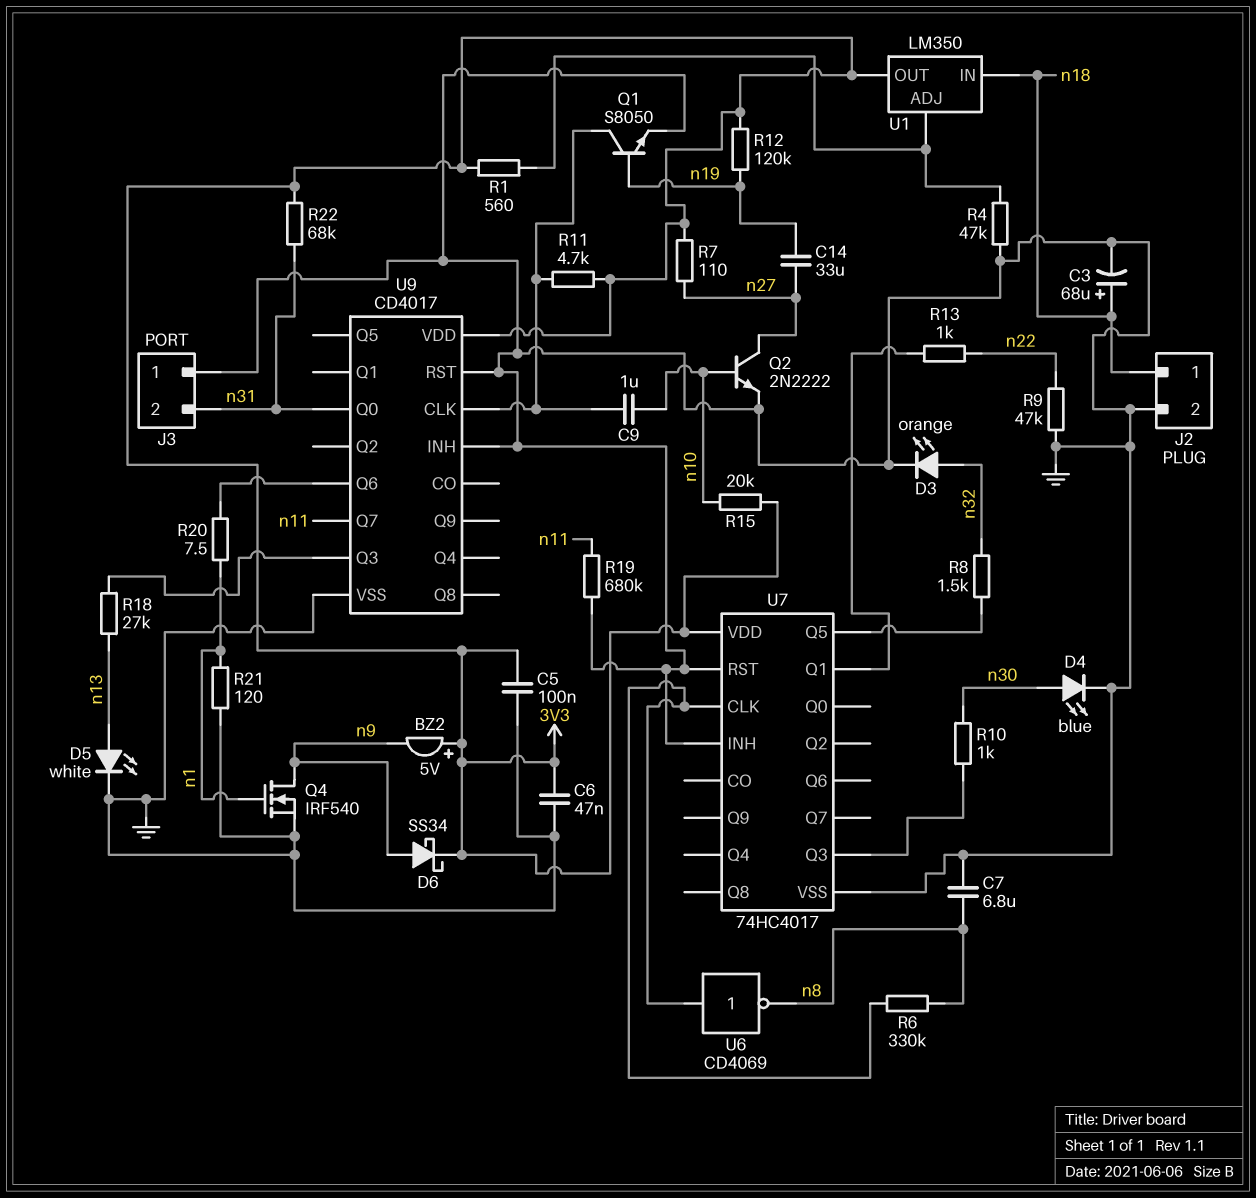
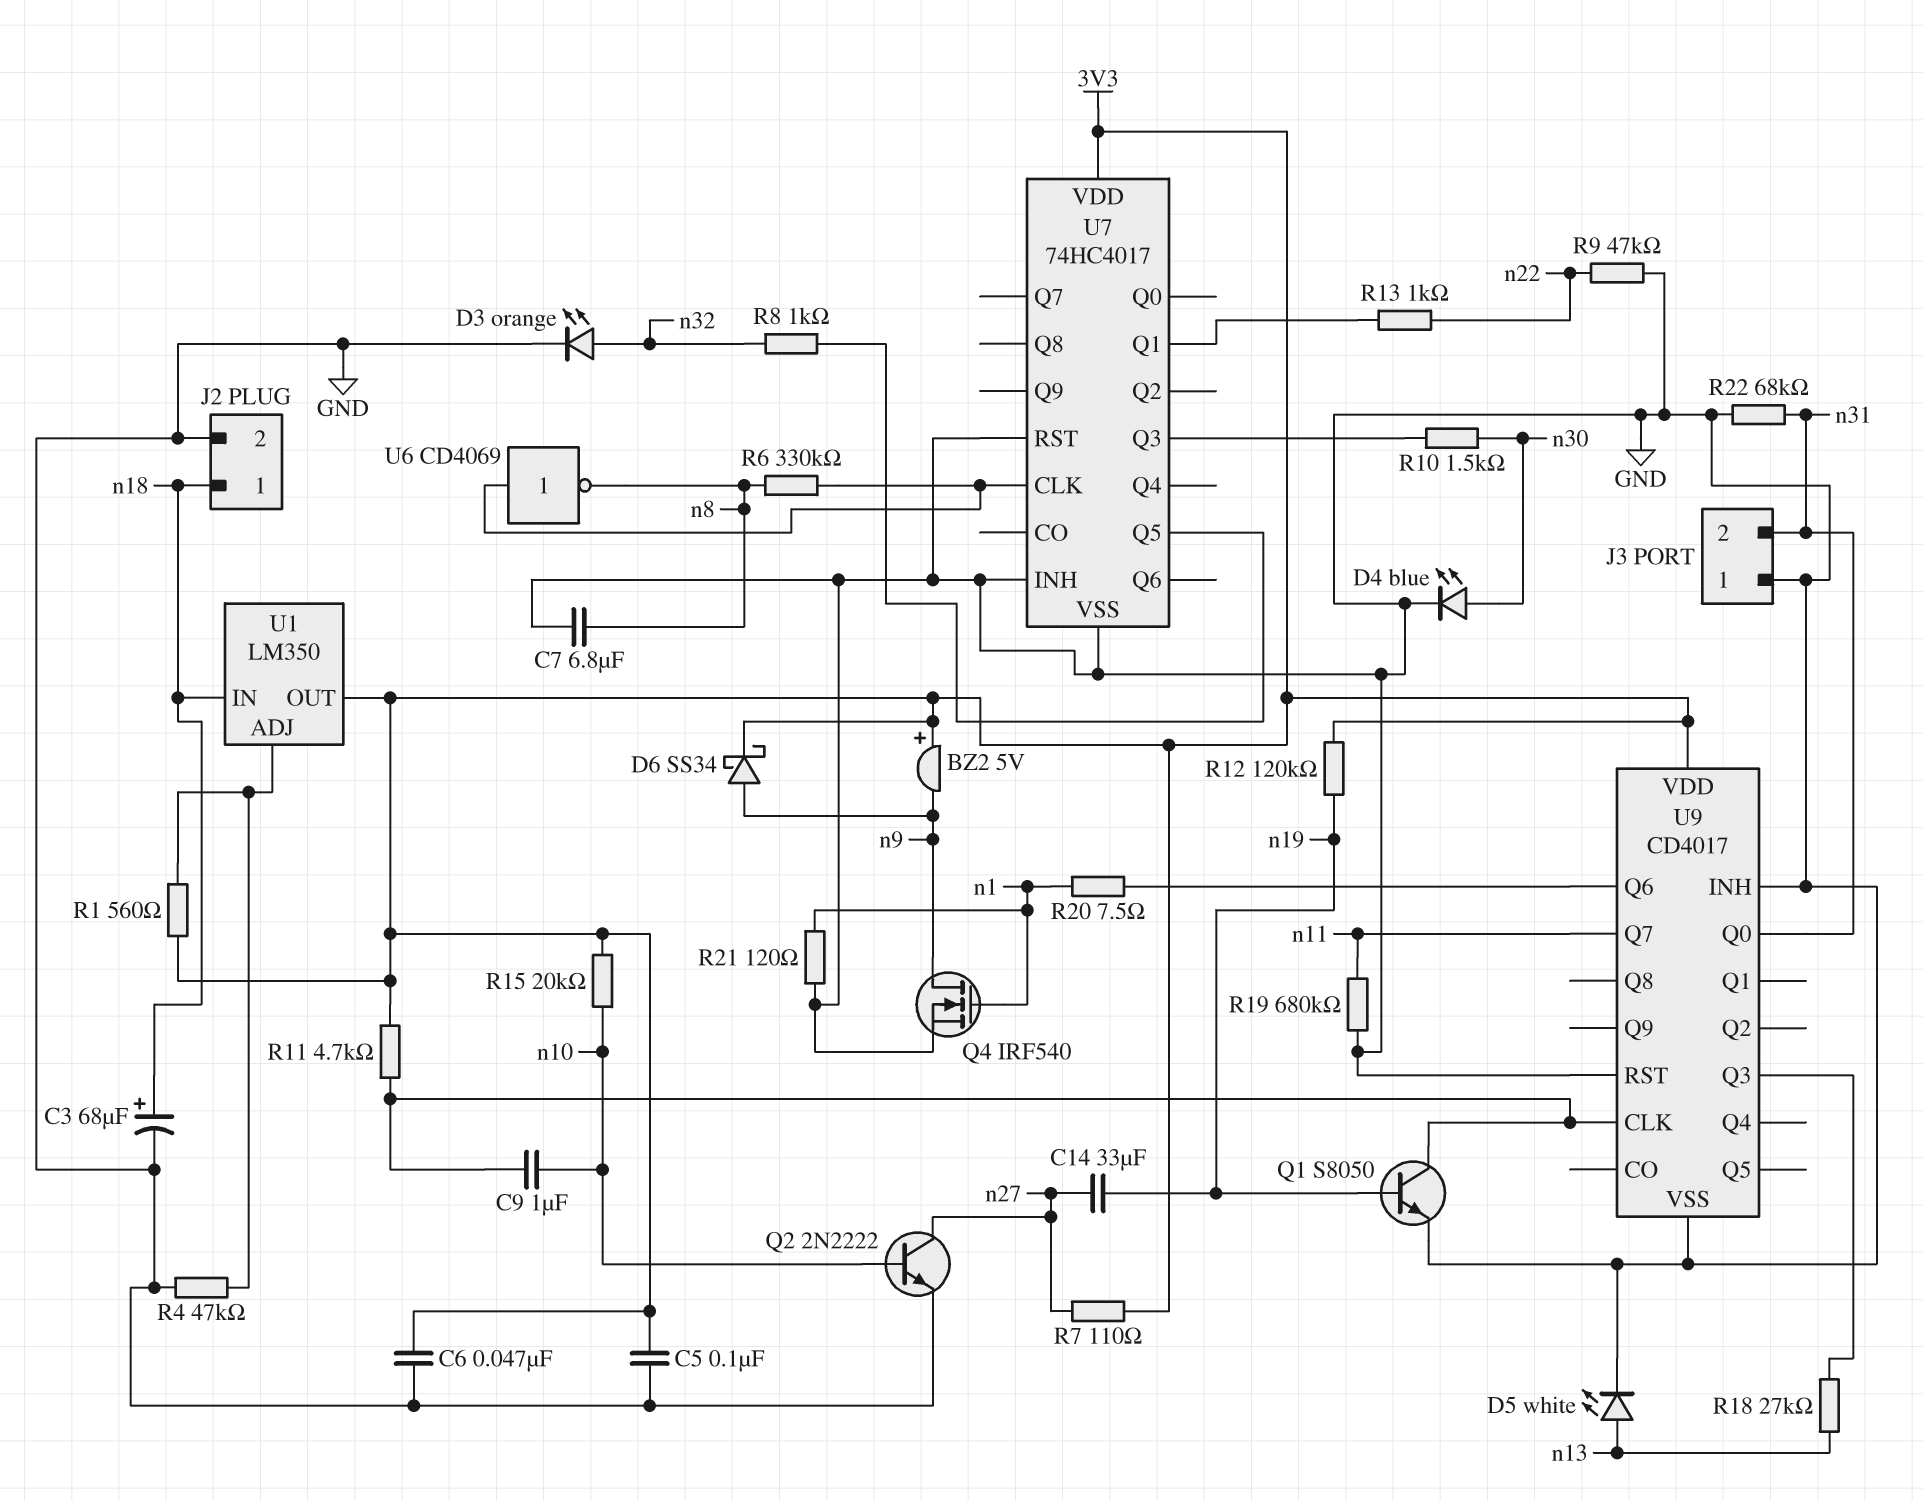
R8: 1.5k (U7/Q5, n32) -> 1k (U7/Q5, n32)
R10: 1k (U7/Q3, n30) -> 1.5k (U7/Q3, n30)
R22: 68k (3V3, n31) -> 68k (GND, n31)

